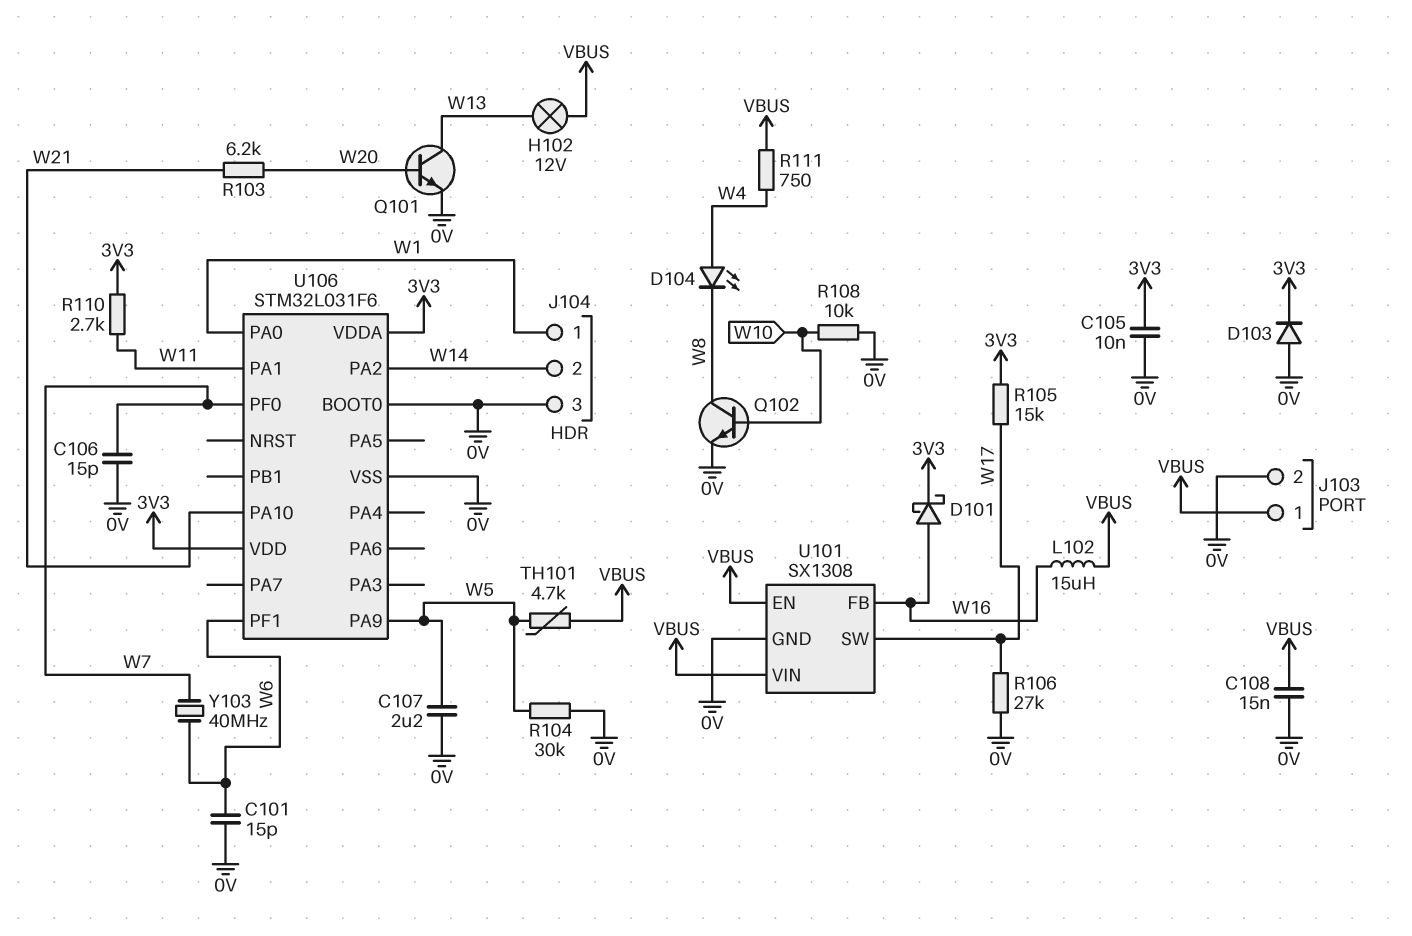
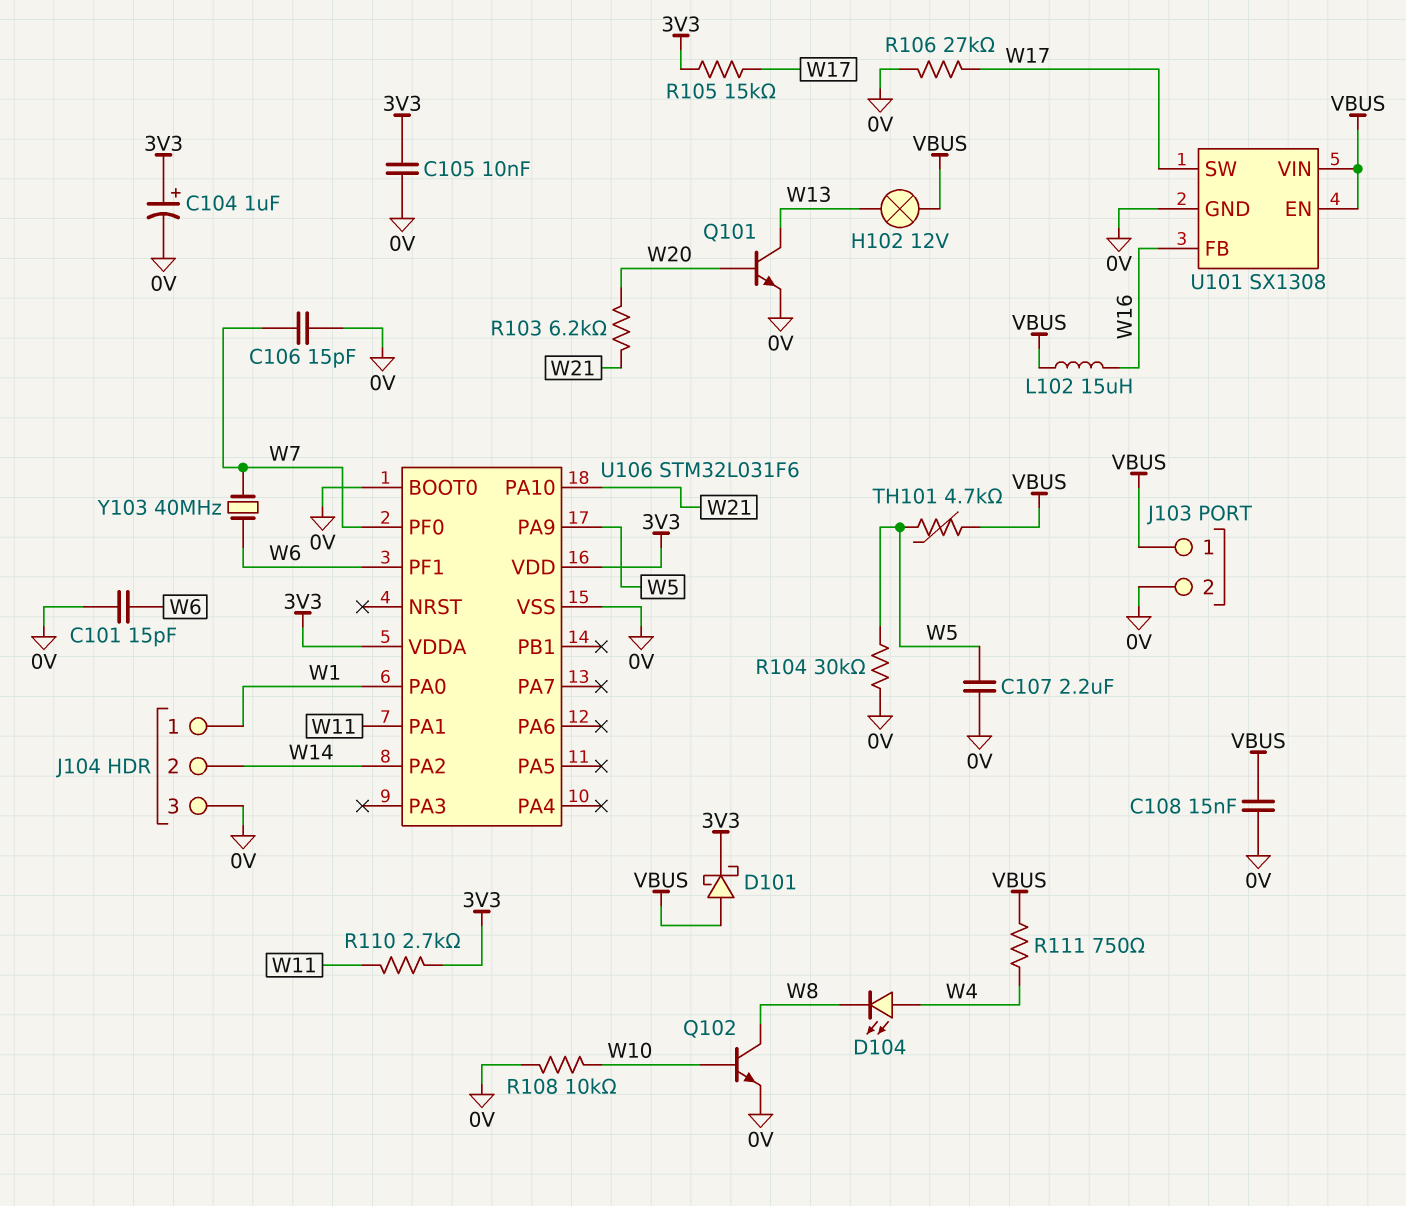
C104: none -> 1uF (plus 3V3, minus 0V)
D101: schottky (A W16, K 3V3) -> schottky (A VBUS, K 3V3)
D103: diode (A 0V, K 3V3) -> none

